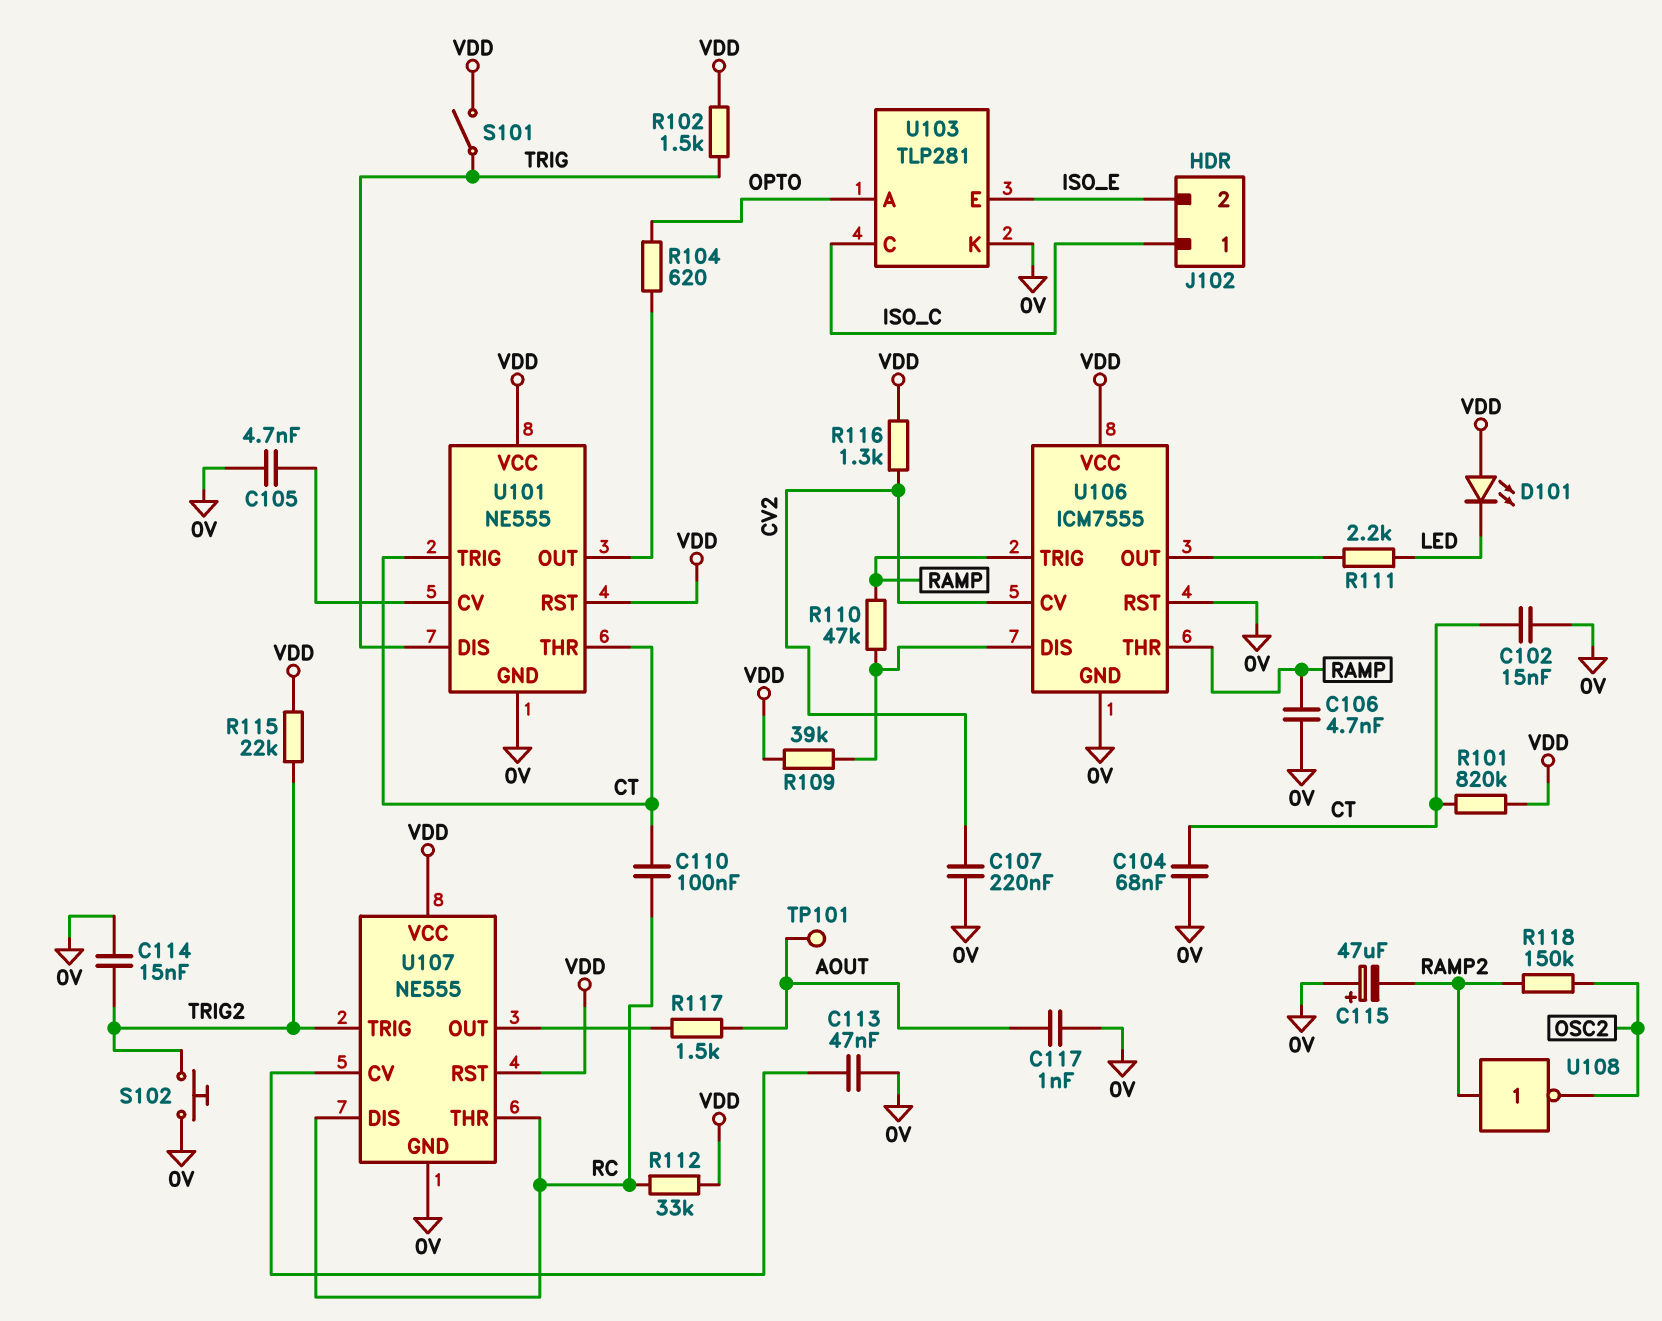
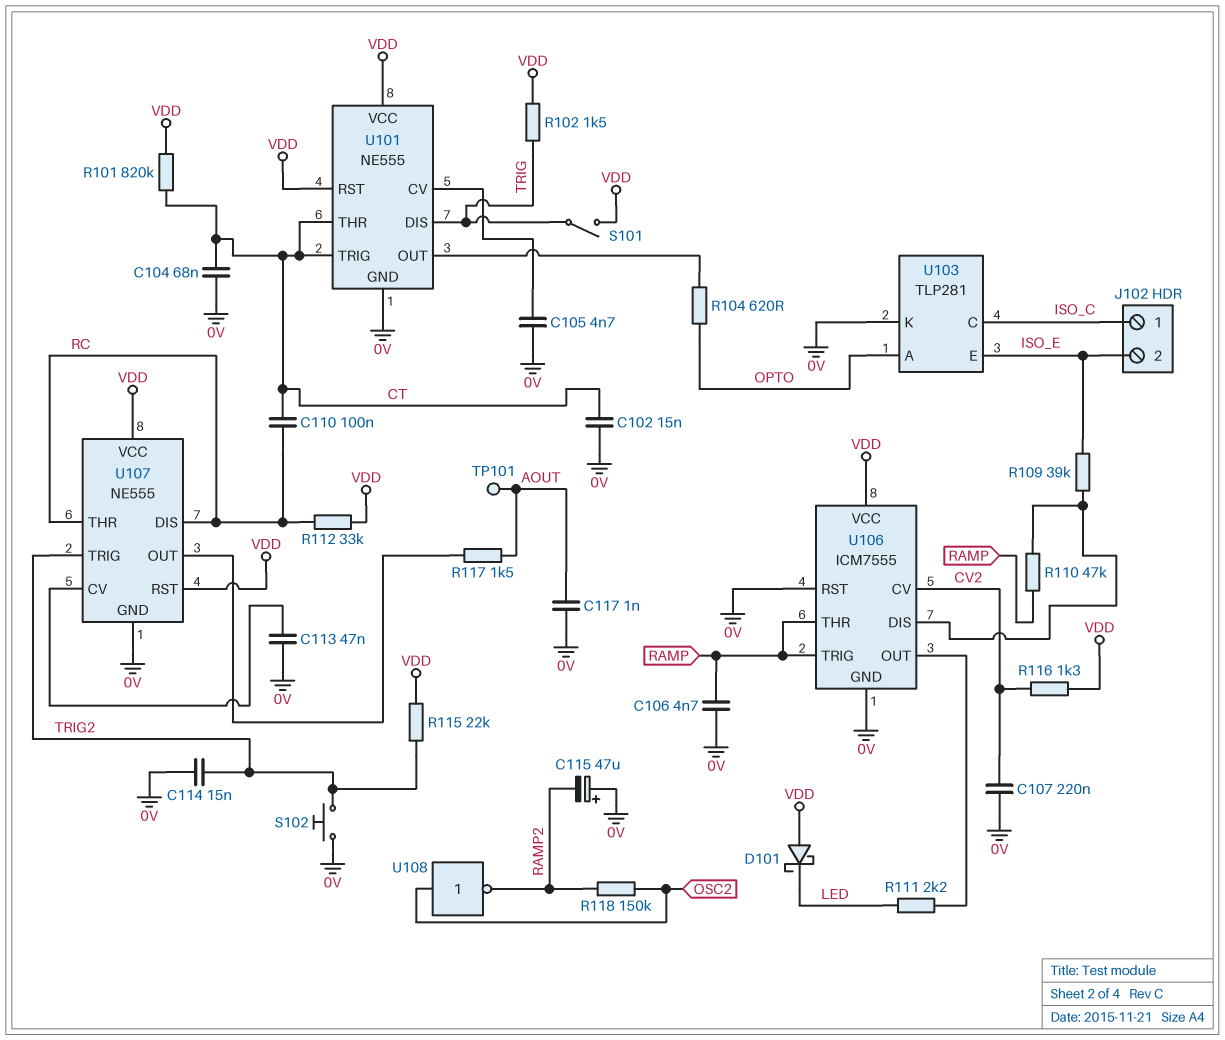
D101: LED (A VDD, K LED) -> schottky (A VDD, K LED)
R109: 39k (U106/DIS, VDD) -> 39k (ISO_E, U106/DIS)
U108: NOT (in RAMP2, out OSC2) -> NOT (in OSC2, out RAMP2)

